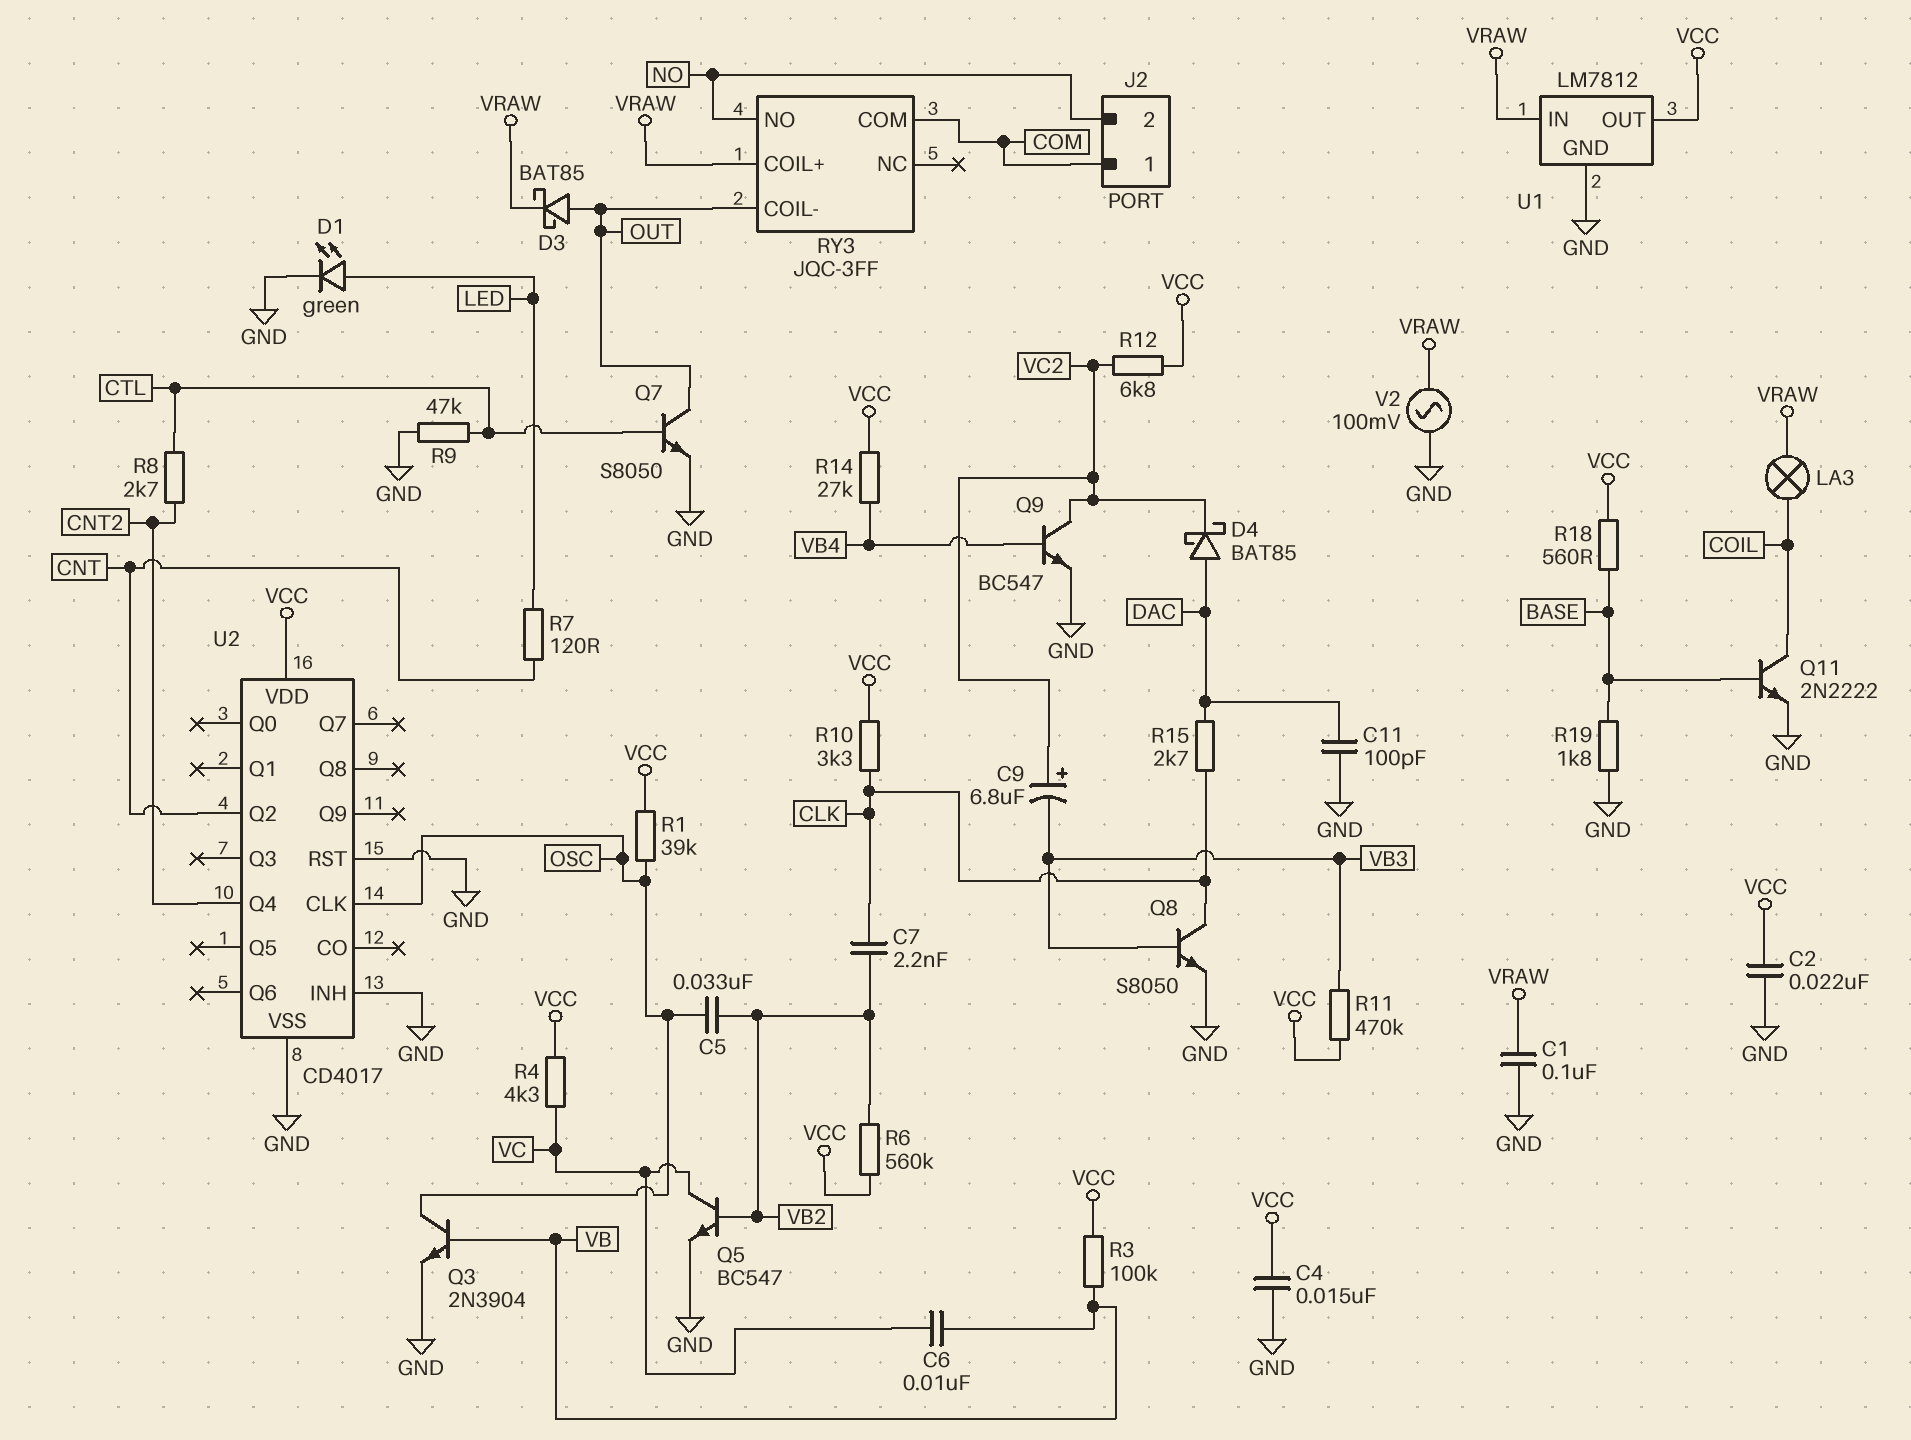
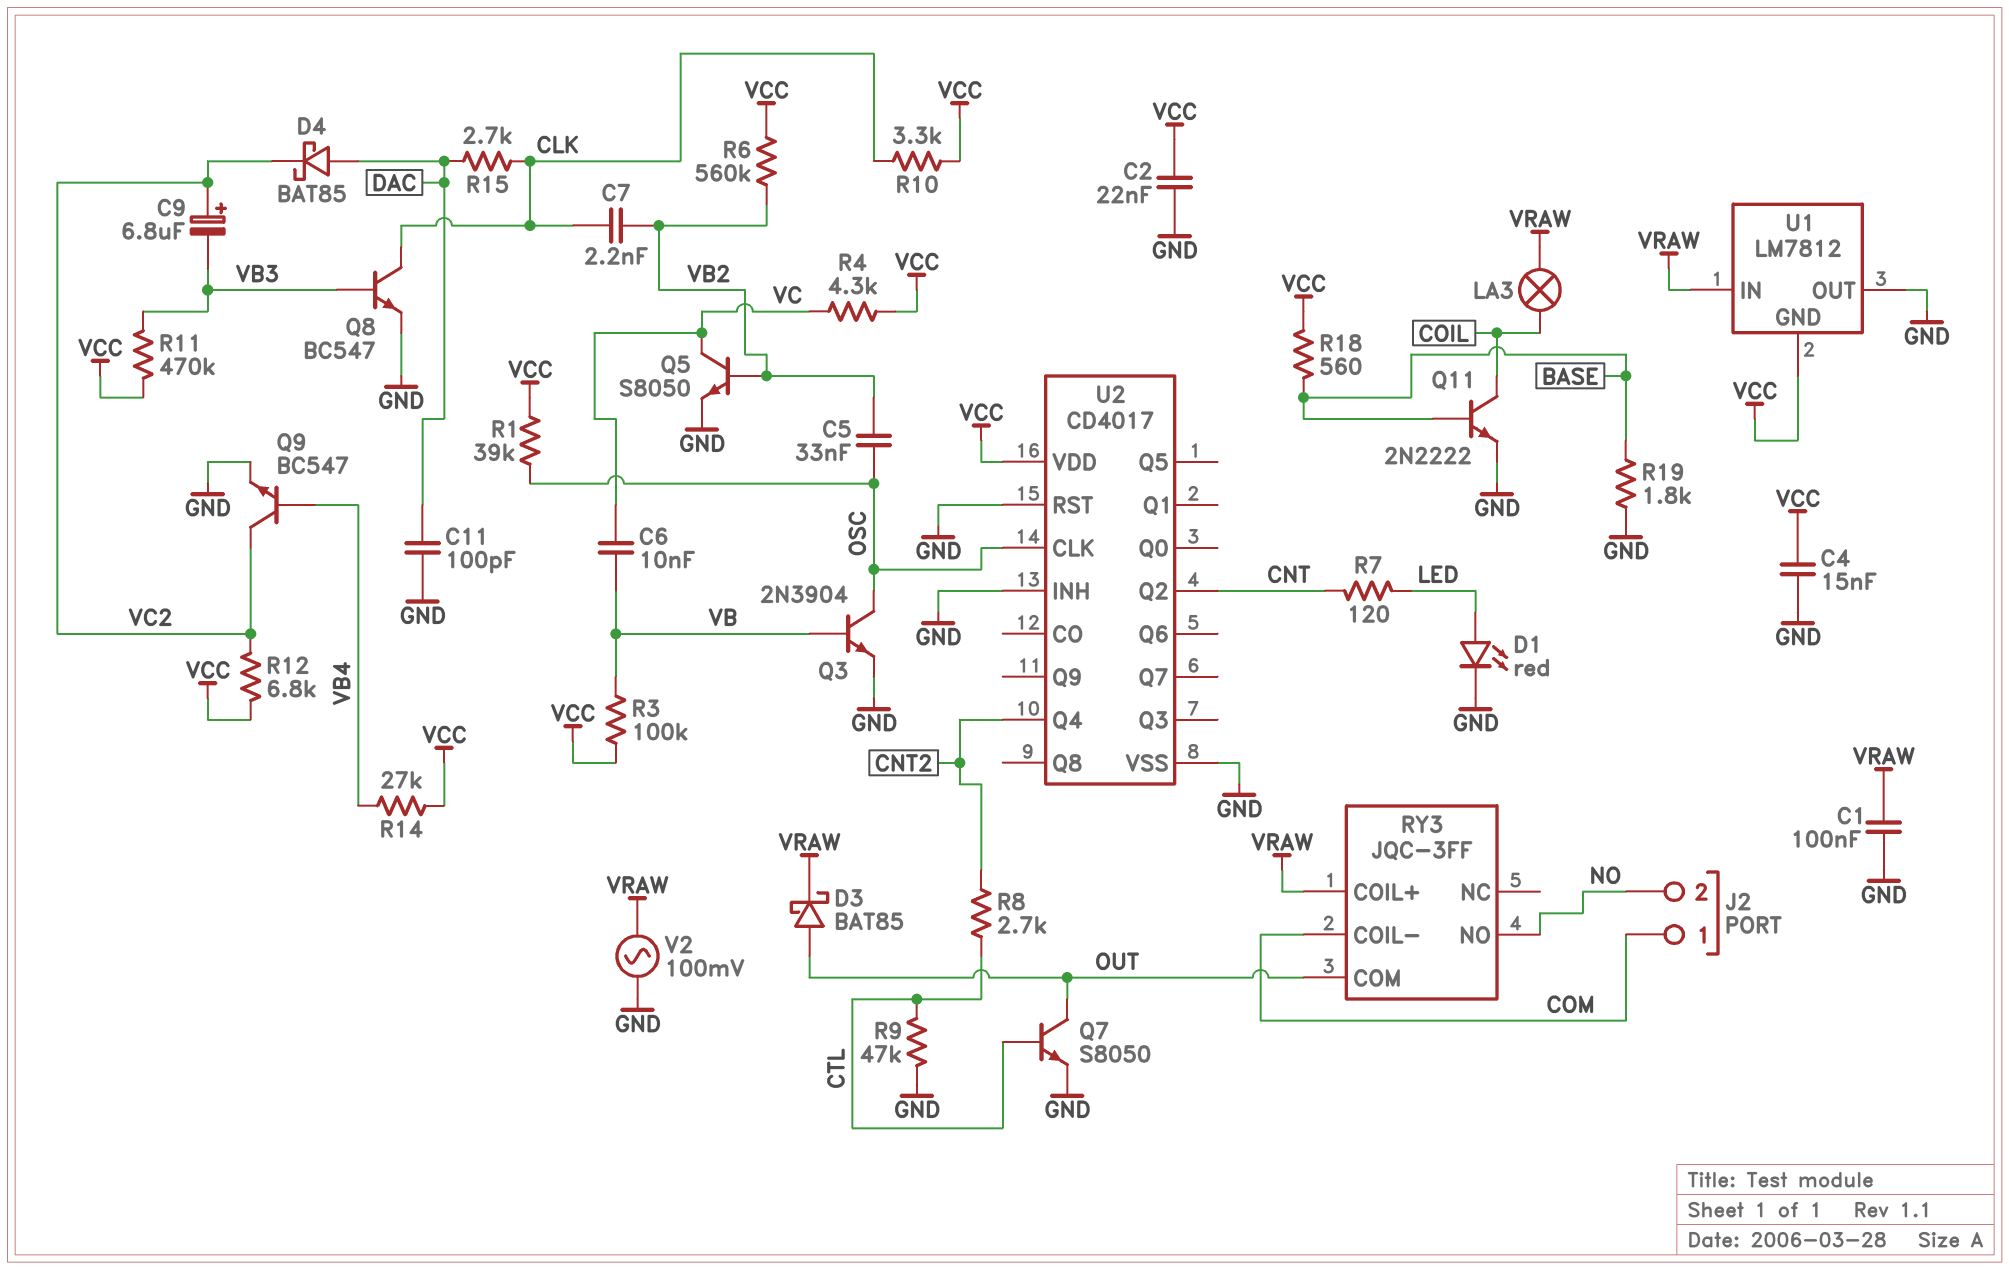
D1: LED green (A LED, K GND) -> LED red (A LED, K GND)
Q5: NPN BC547 (B VB2, C VC, E GND) -> NPN S8050 (B VB2, C VC, E GND)
Q8: NPN S8050 (B VB3, C CLK, E GND) -> NPN BC547 (B VB3, C CLK, E GND)
RY3 pin COIL-: OUT -> COM
RY3 pin COM: COM -> OUT
U1 pin GND: GND -> VCC
U1 pin OUT: VCC -> GND

